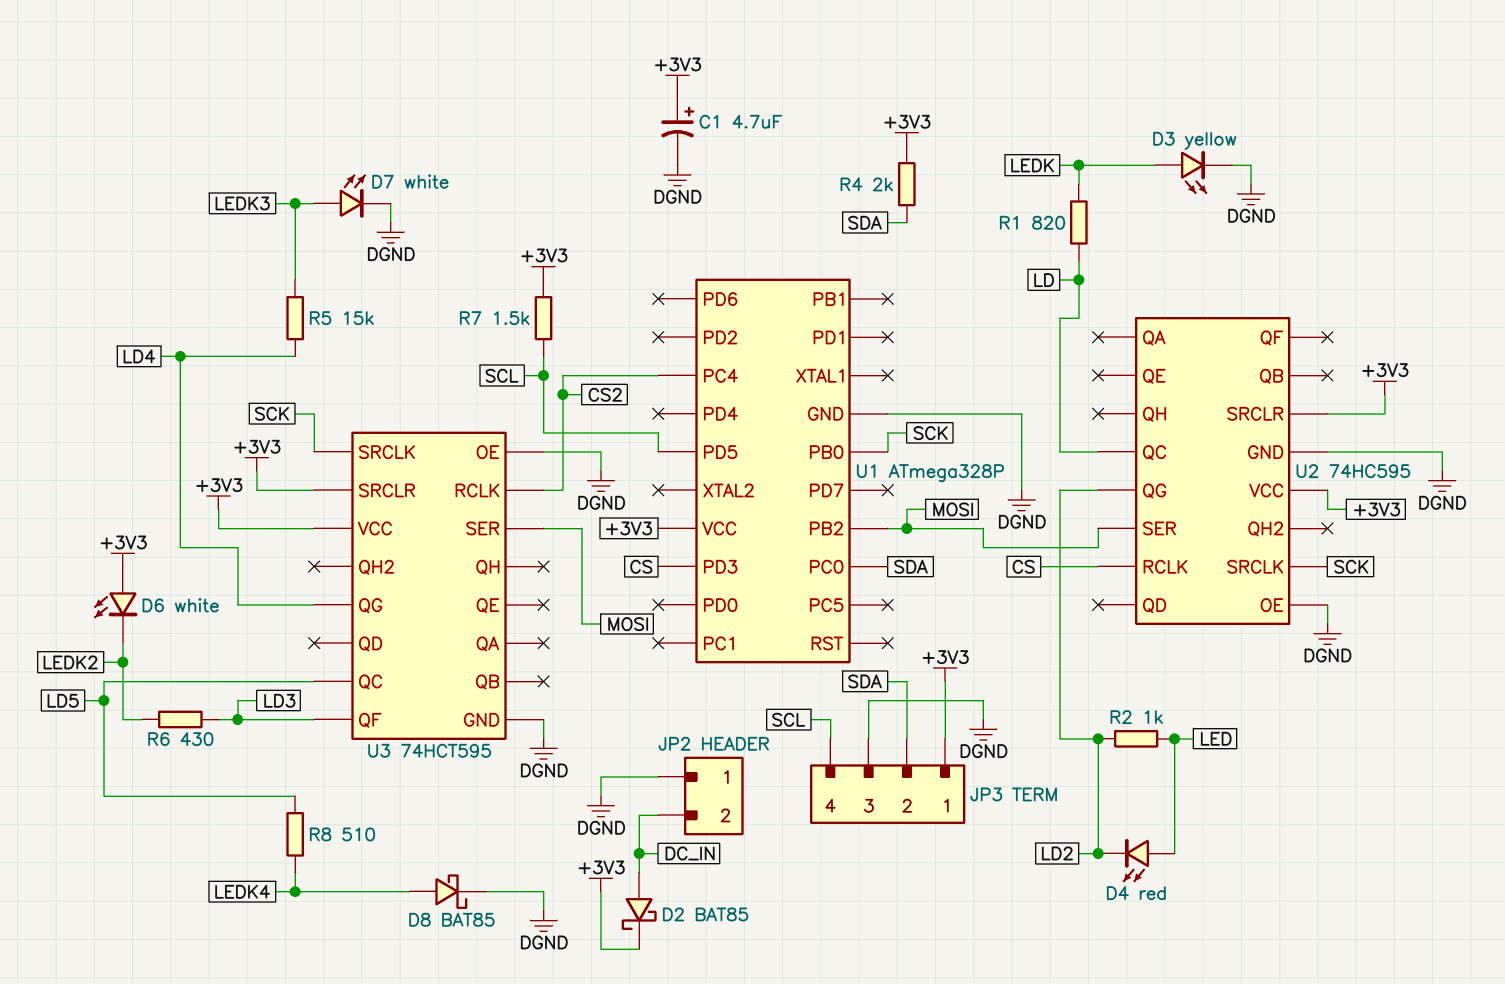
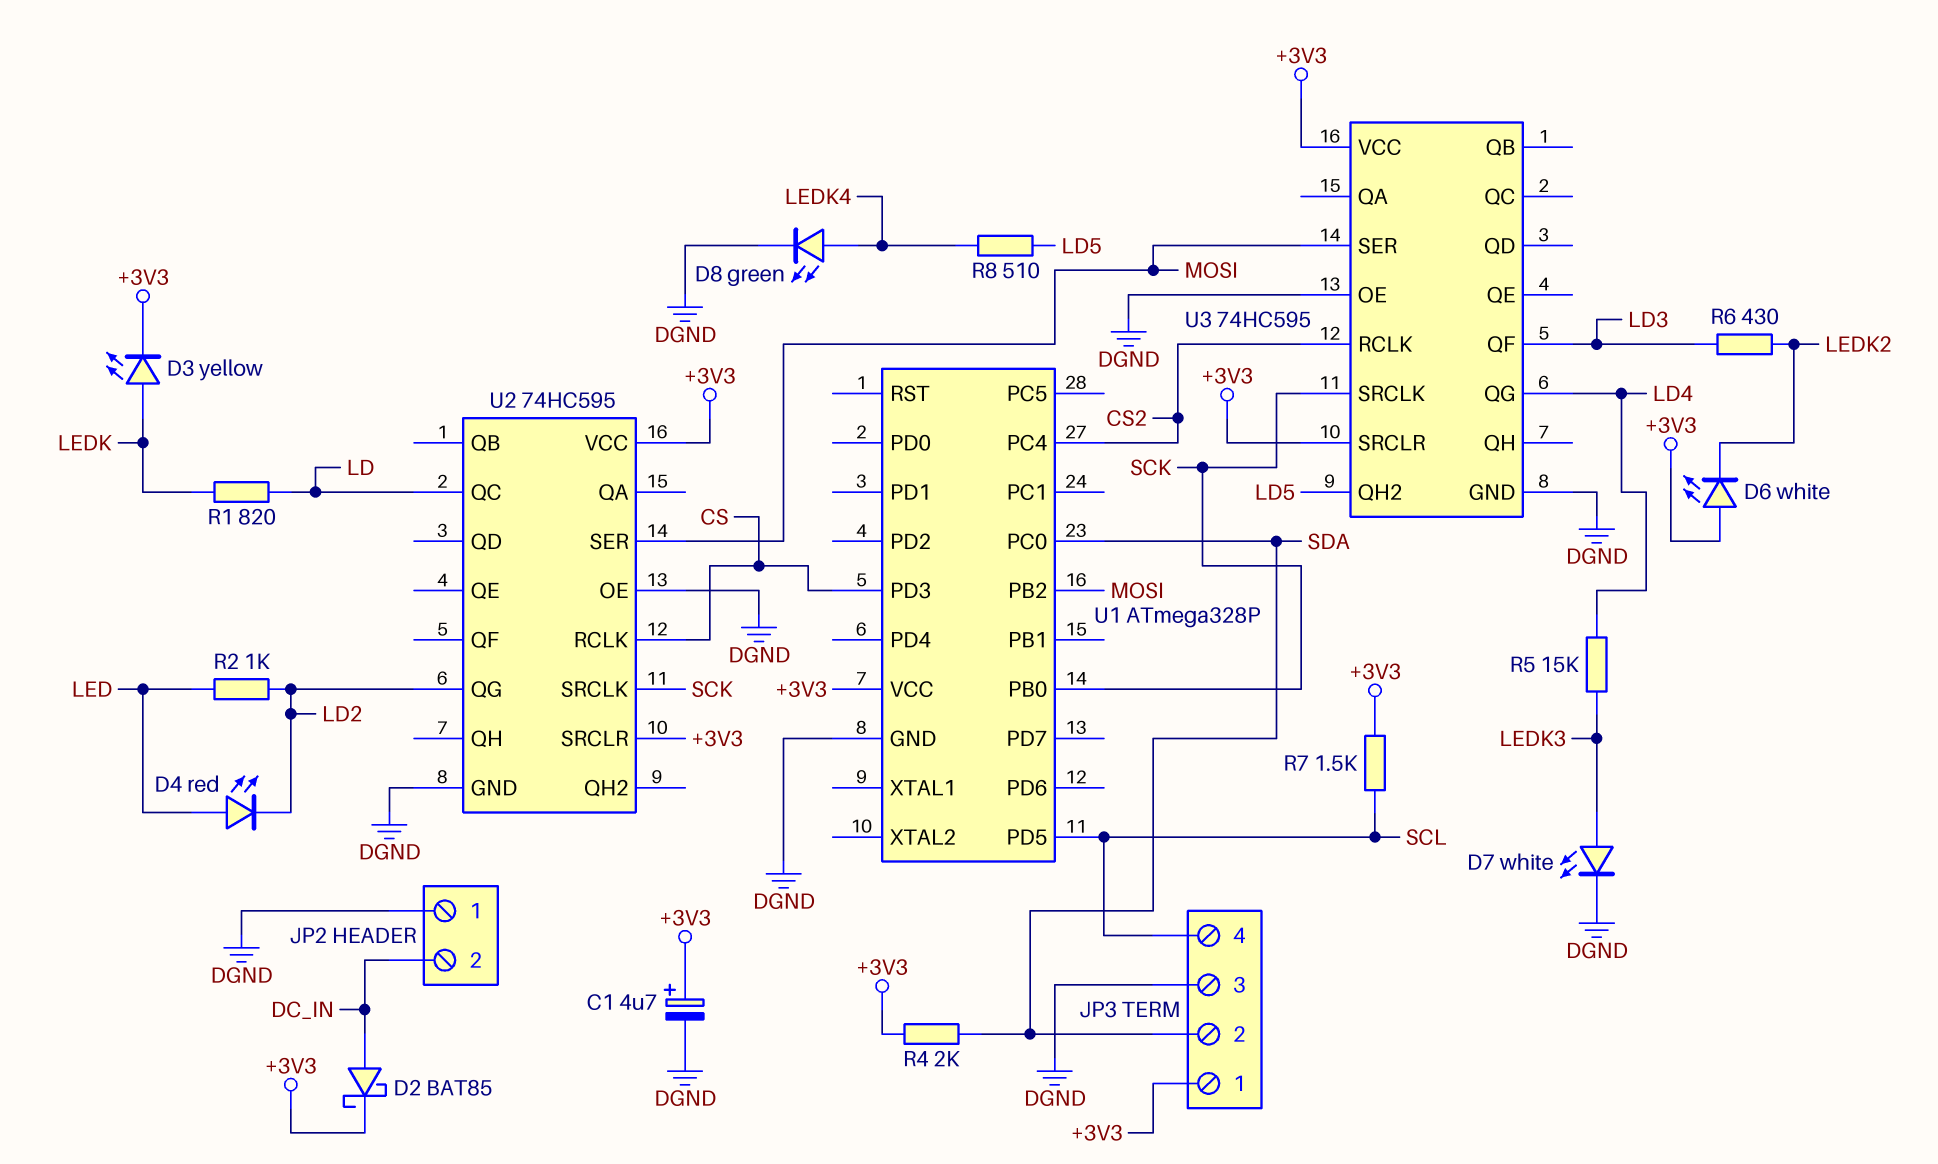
D3: LED yellow (A LEDK, K DGND) -> LED yellow (A LEDK, K +3V3)
D8: schottky BAT85 (A LEDK4, K DGND) -> LED green (A LEDK4, K DGND)
U3: 74HCT595 -> 74HC595
U3 pin QC: LD5 -> none
U3 pin QH2: none -> LD5

